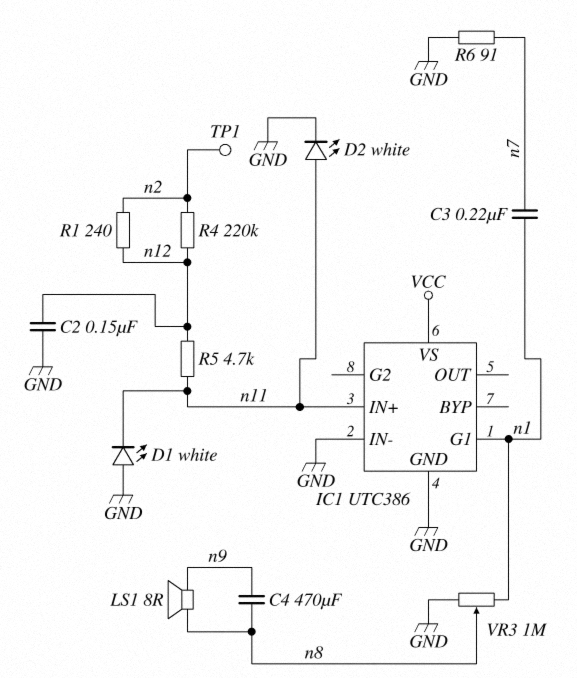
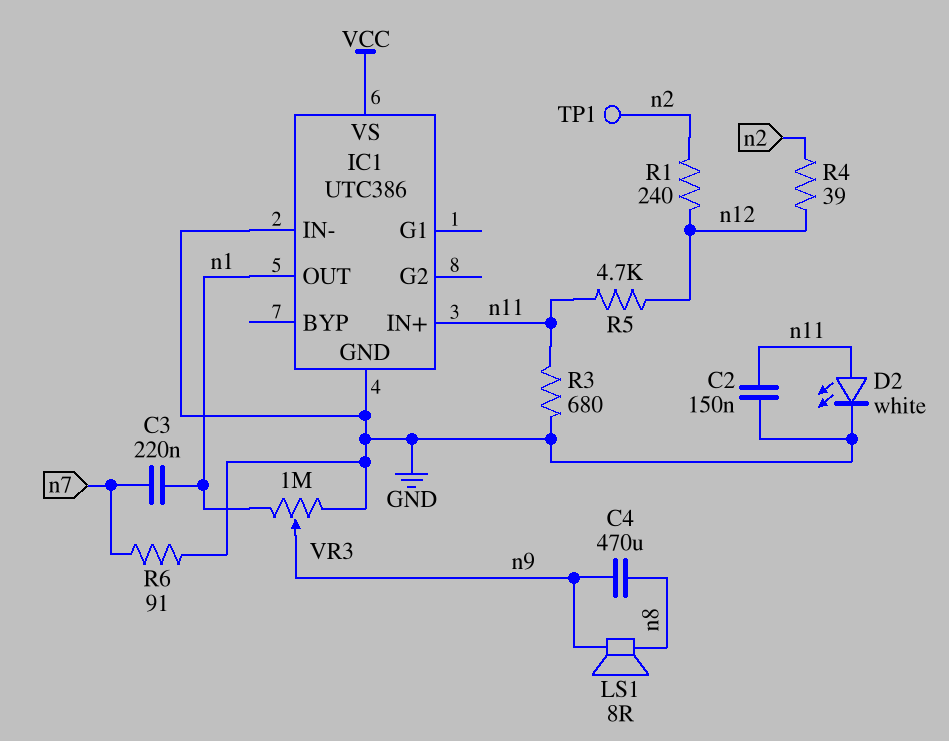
C2: 150nF (GND, n12) -> 150nF (GND, n11)
D1: LED white (A GND, K n11) -> none
IC1 pin G1: n1 -> none
IC1 pin OUT: none -> n1
R3: none -> 680 (GND, n11)
R4: 220k (n2, n12) -> 39 (n2, n12)
VR3: 1M (GND, n1, wiper n8) -> 1M (GND, n1, wiper n9)

